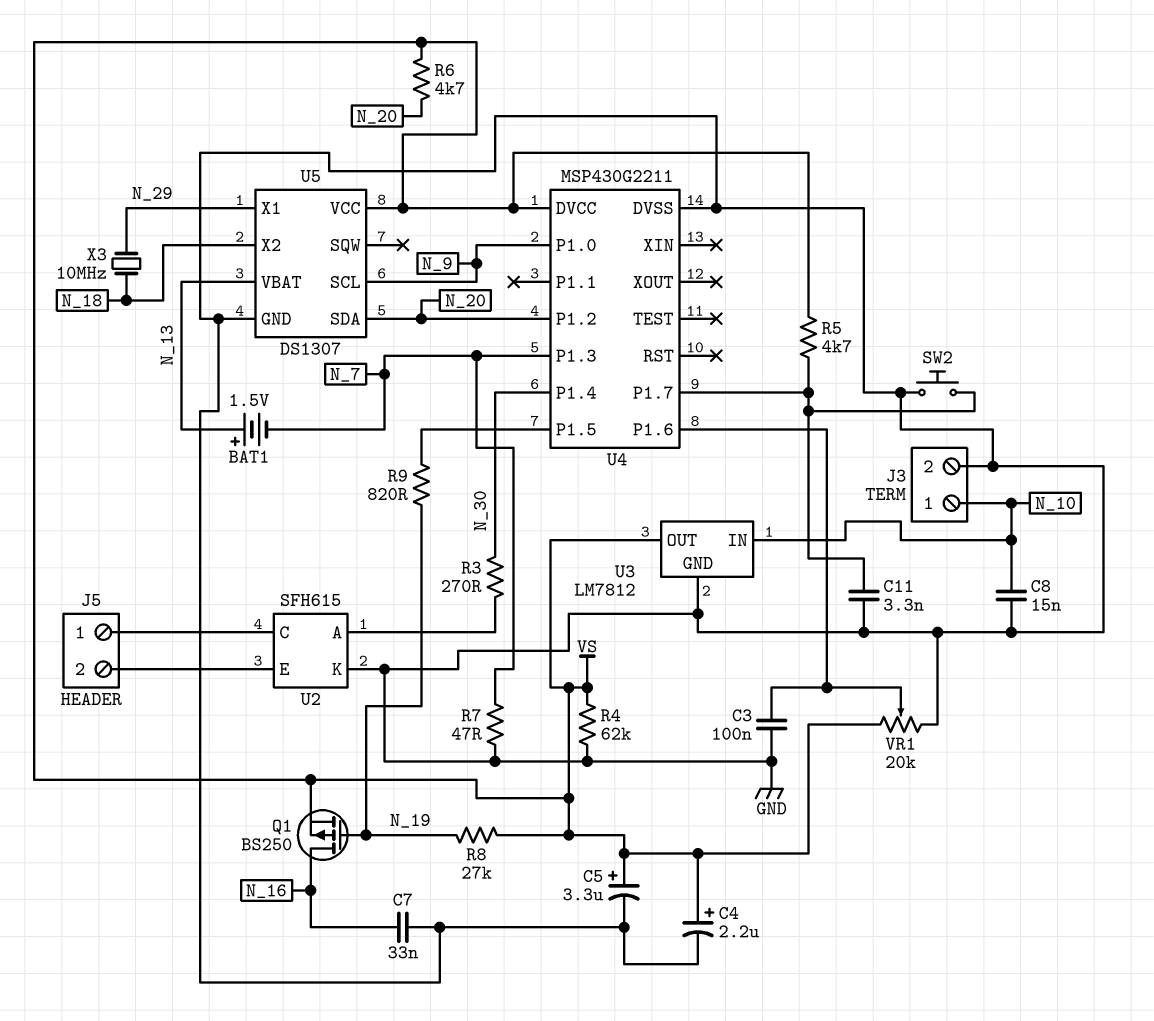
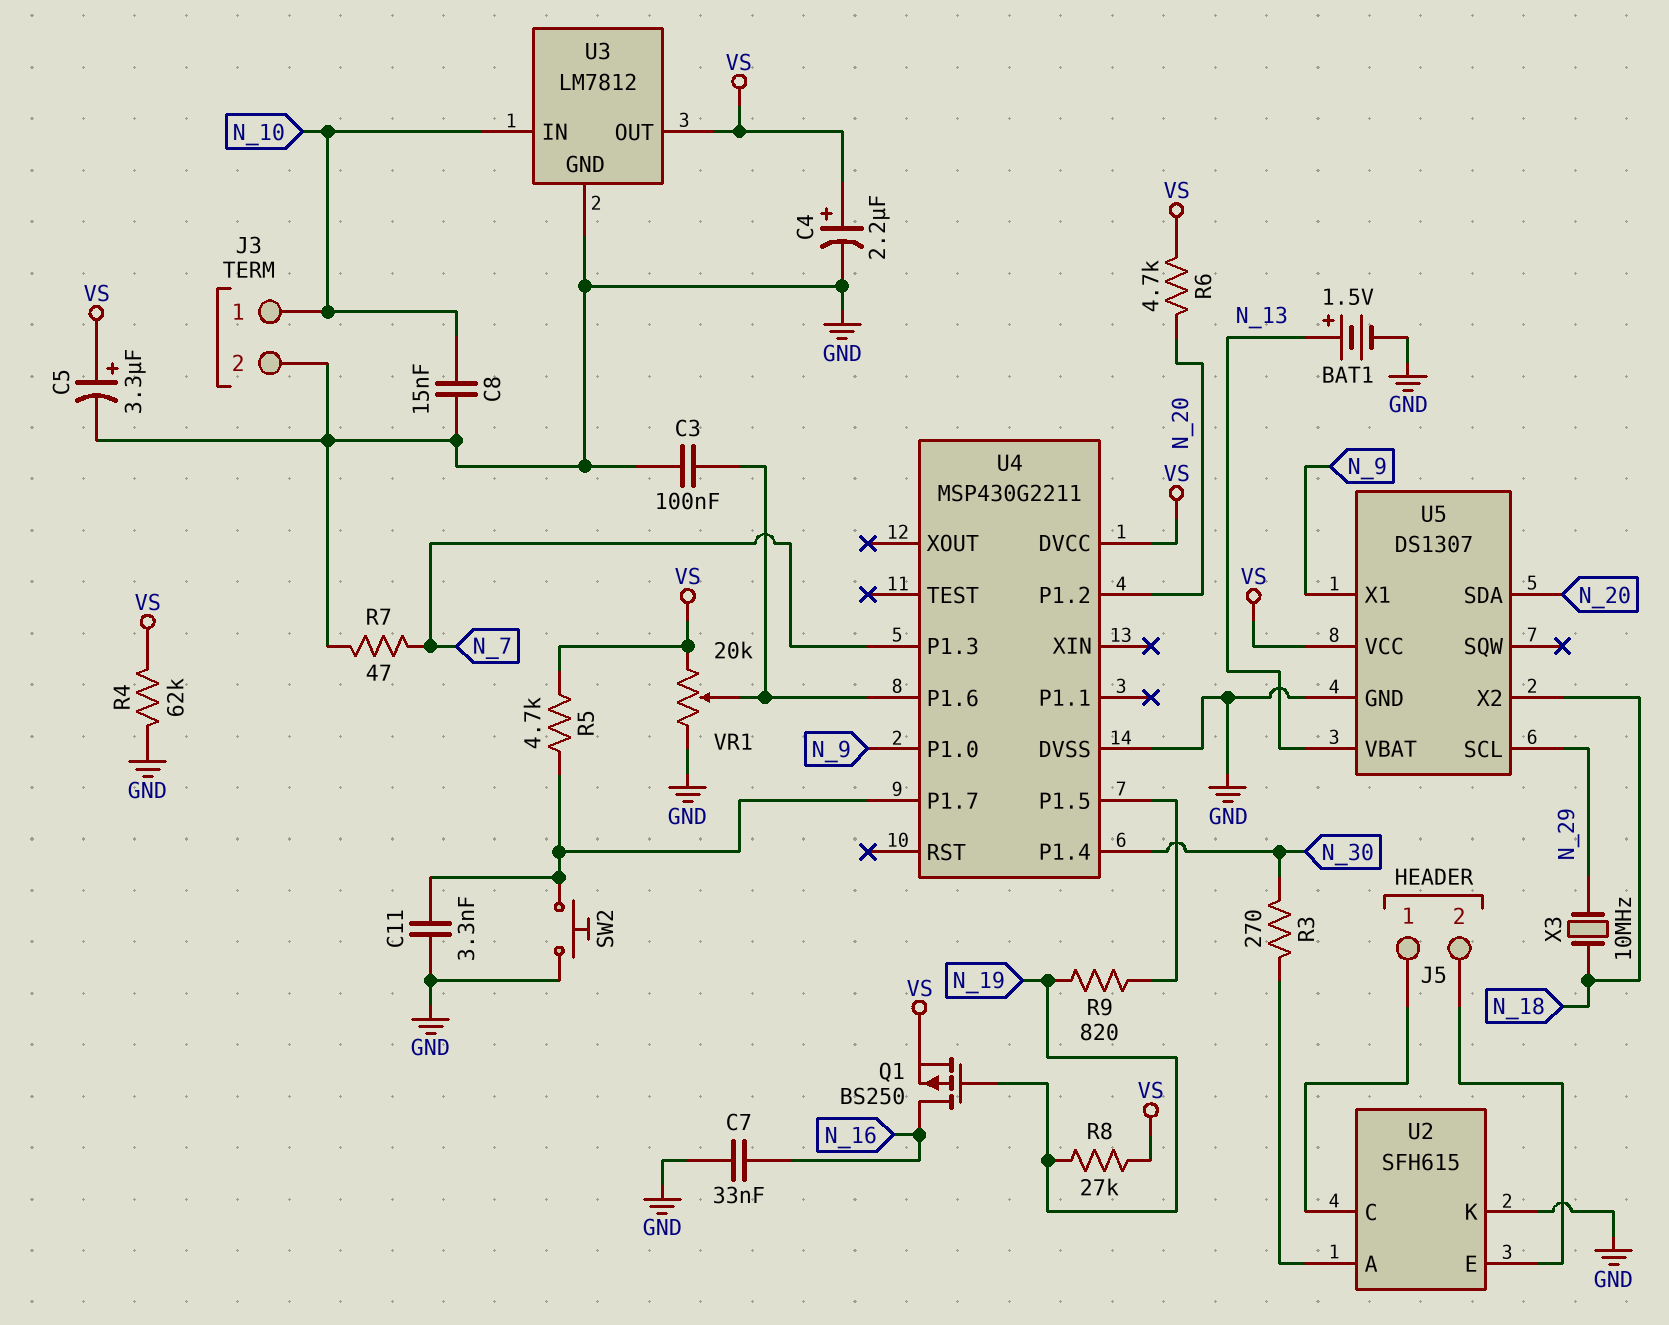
BAT1: 1.5V (plus N_13, minus N_7) -> 1.5V (plus N_13, minus GND)
U5 pin SCL: N_9 -> N_29
U5 pin X1: N_29 -> N_9

